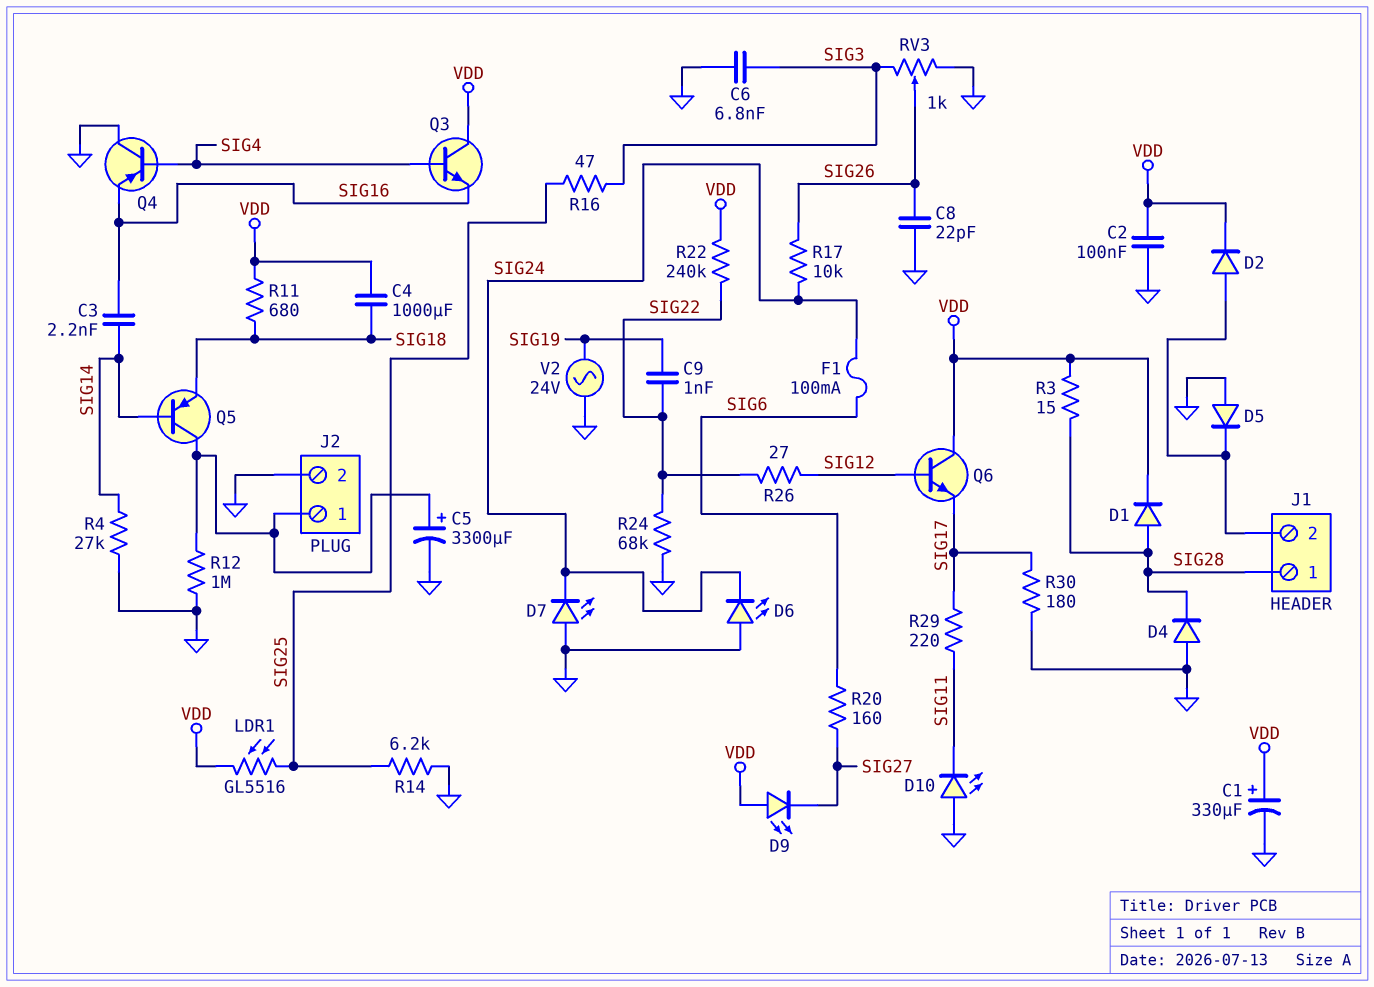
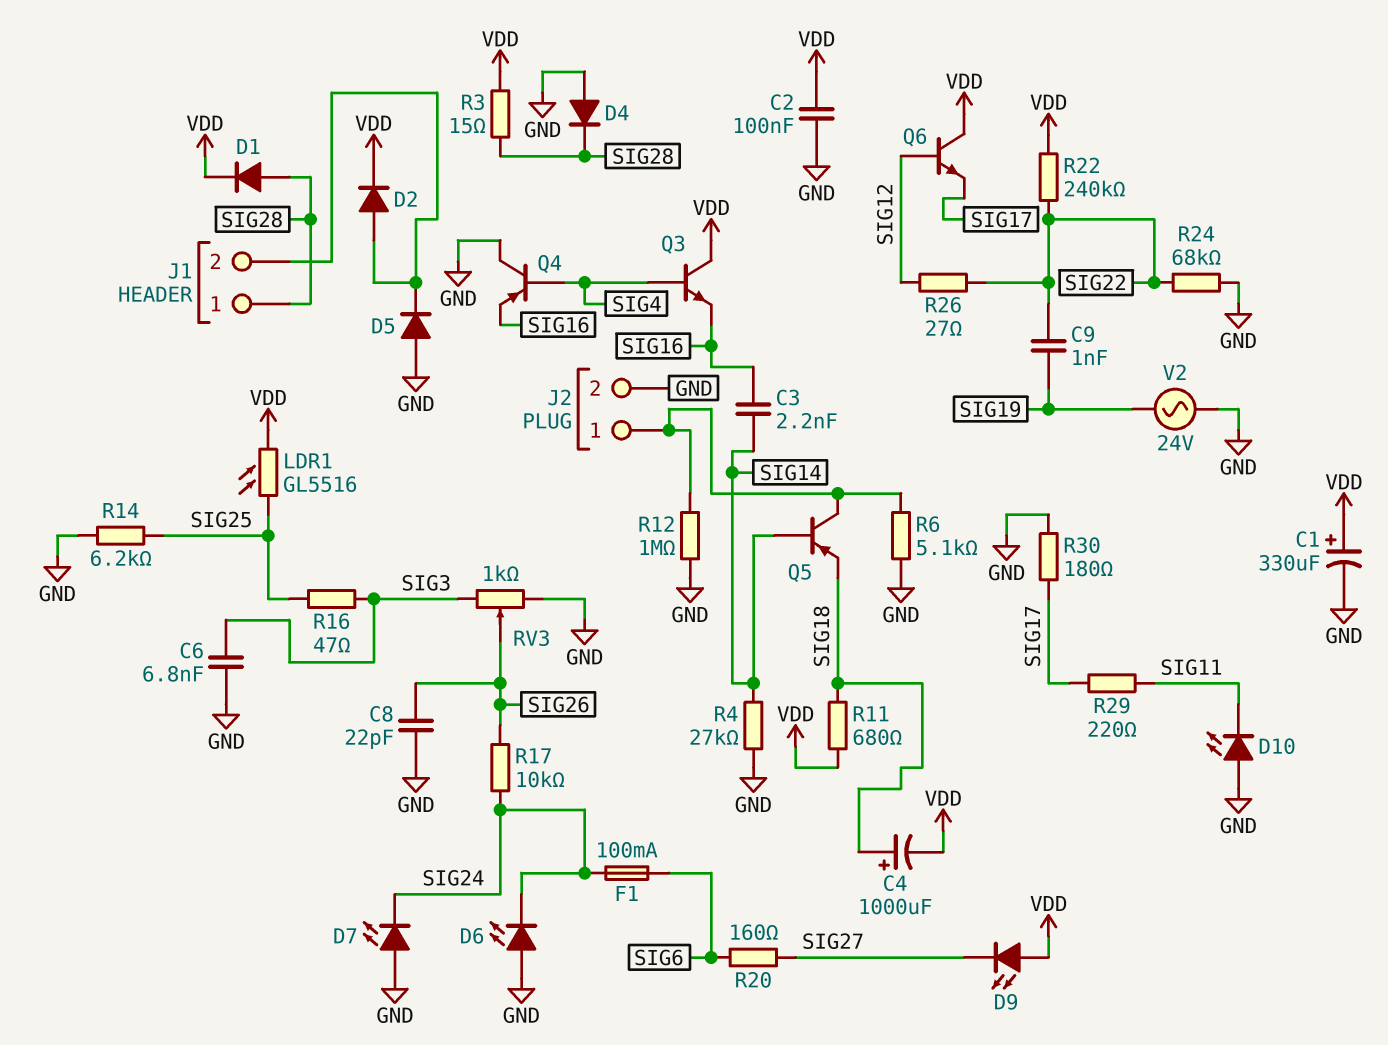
C4: 1000uF (SIG18, VDD) -> 1000uF (plus SIG18, minus VDD)
C5: 3300uF (plus J2/1, minus GND) -> none
R6: none -> 5.1k (GND, J2/1)

